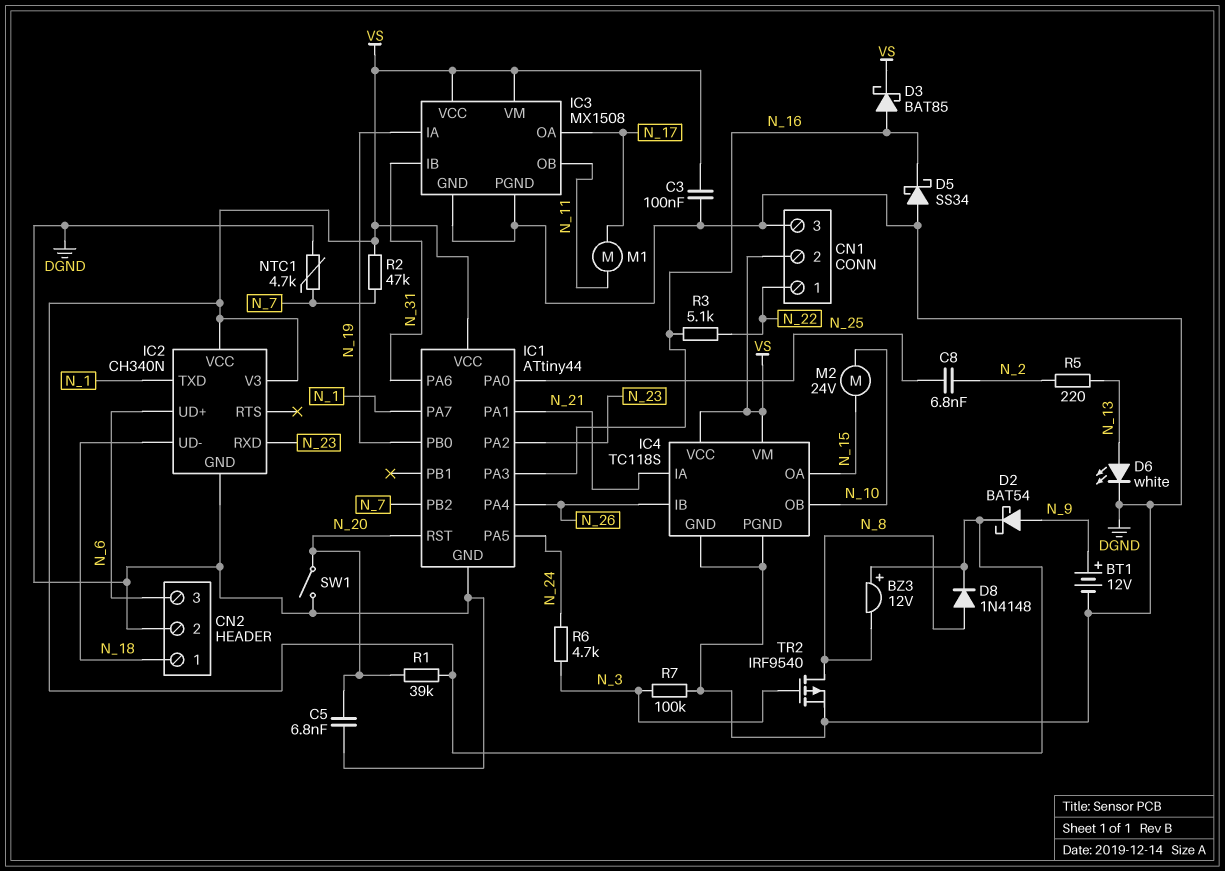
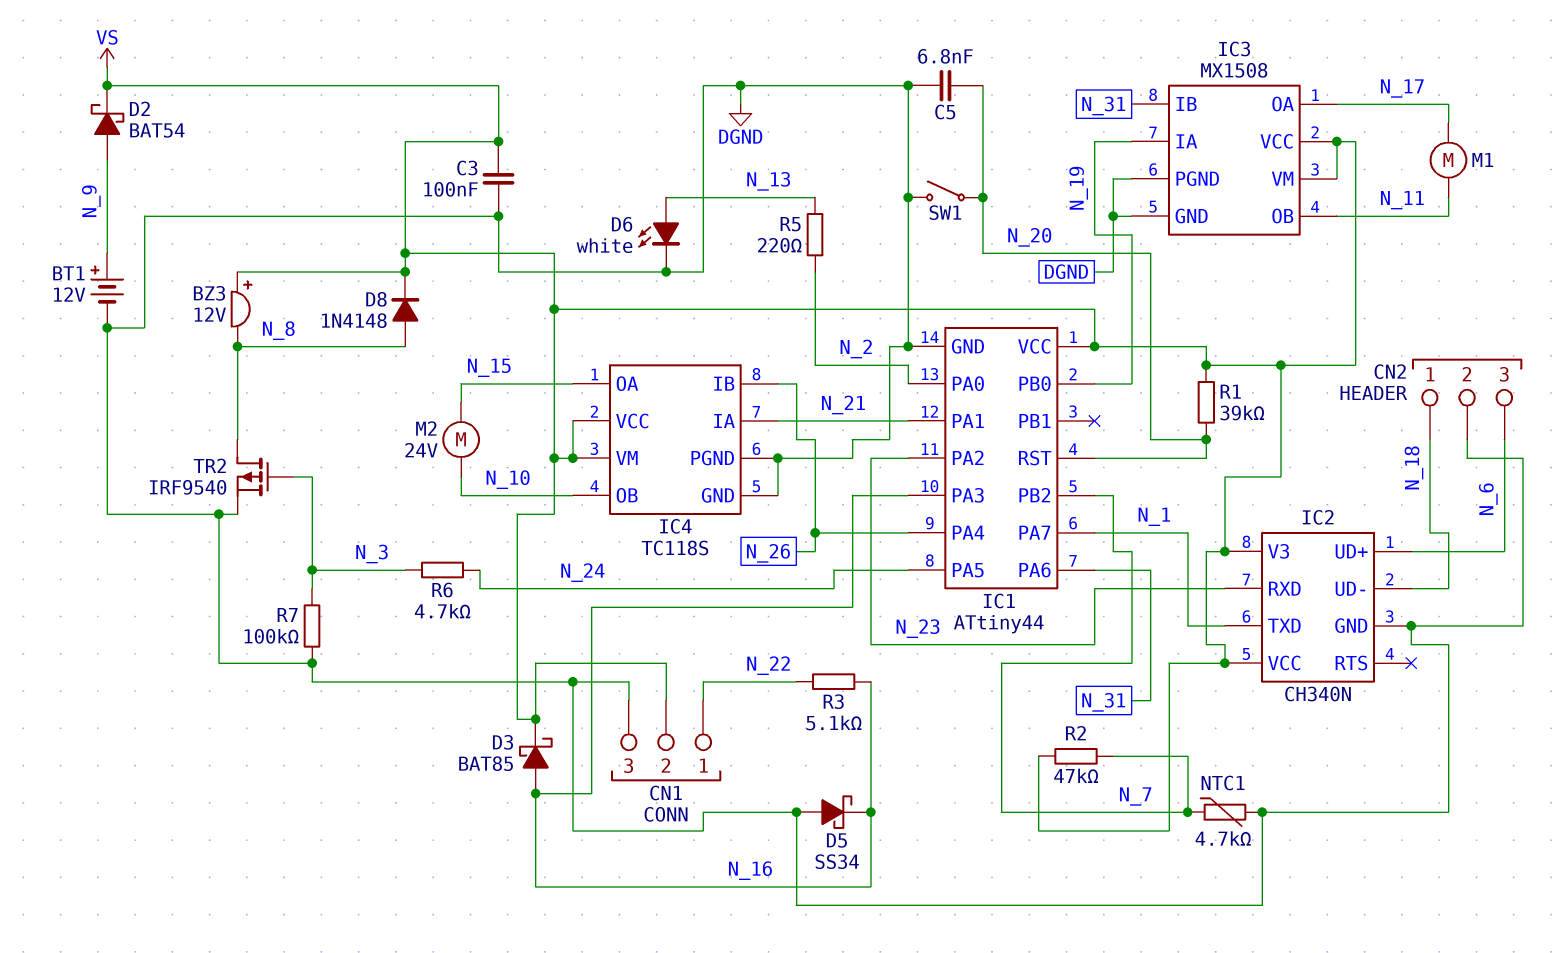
C8: 6.8nF (N_2, N_25) -> none
IC1 pin PA0: N_25 -> N_2

